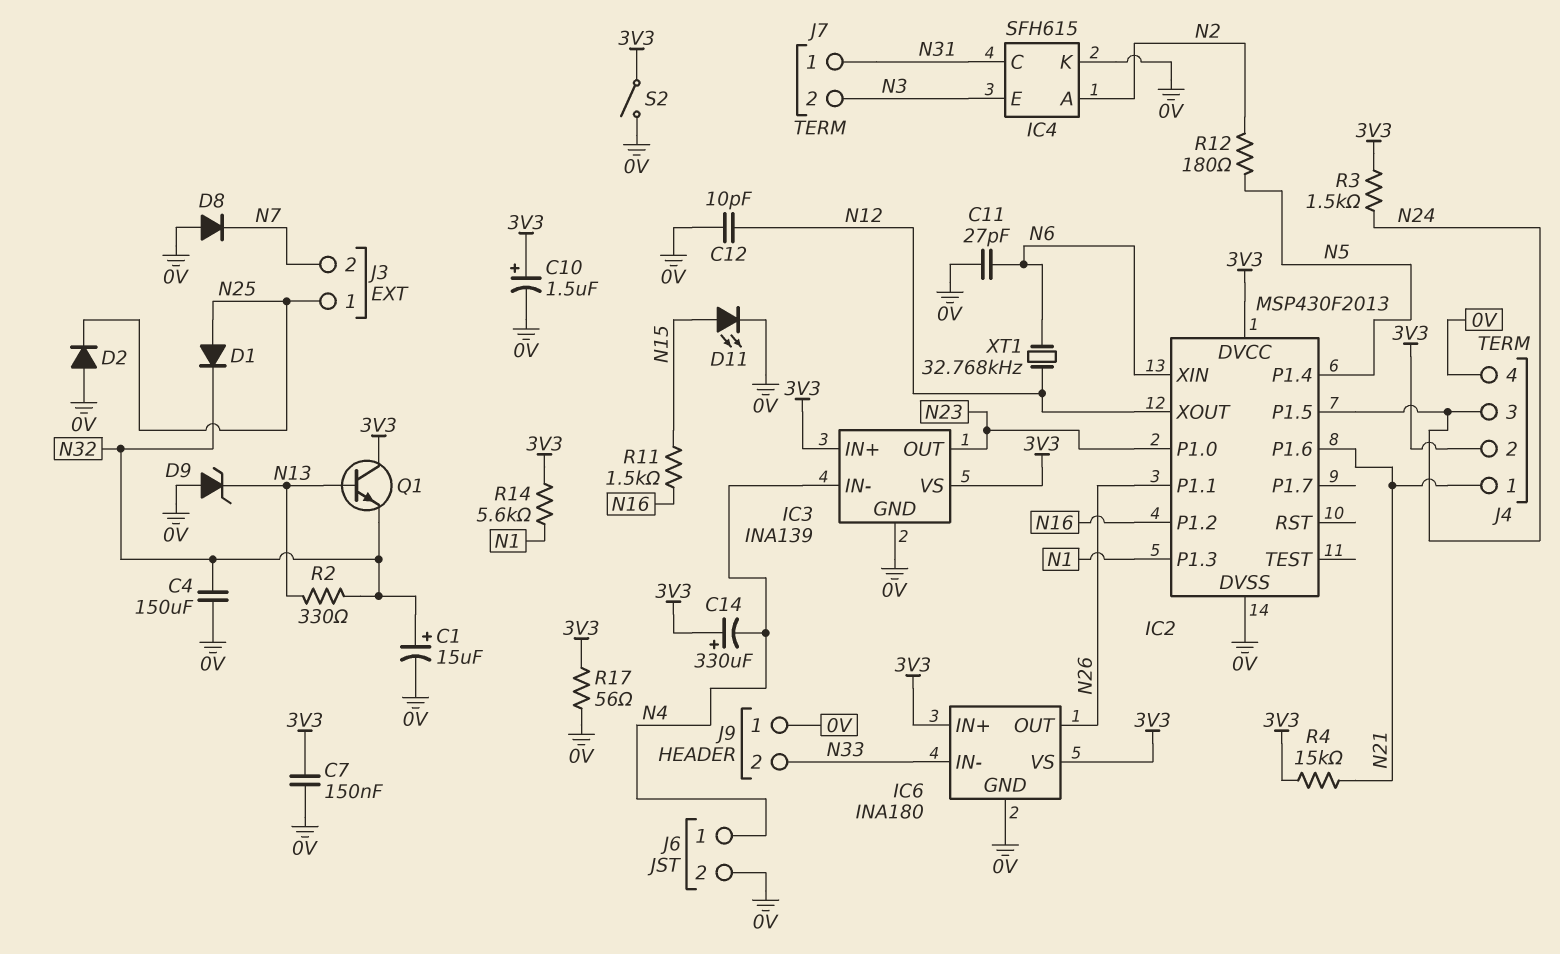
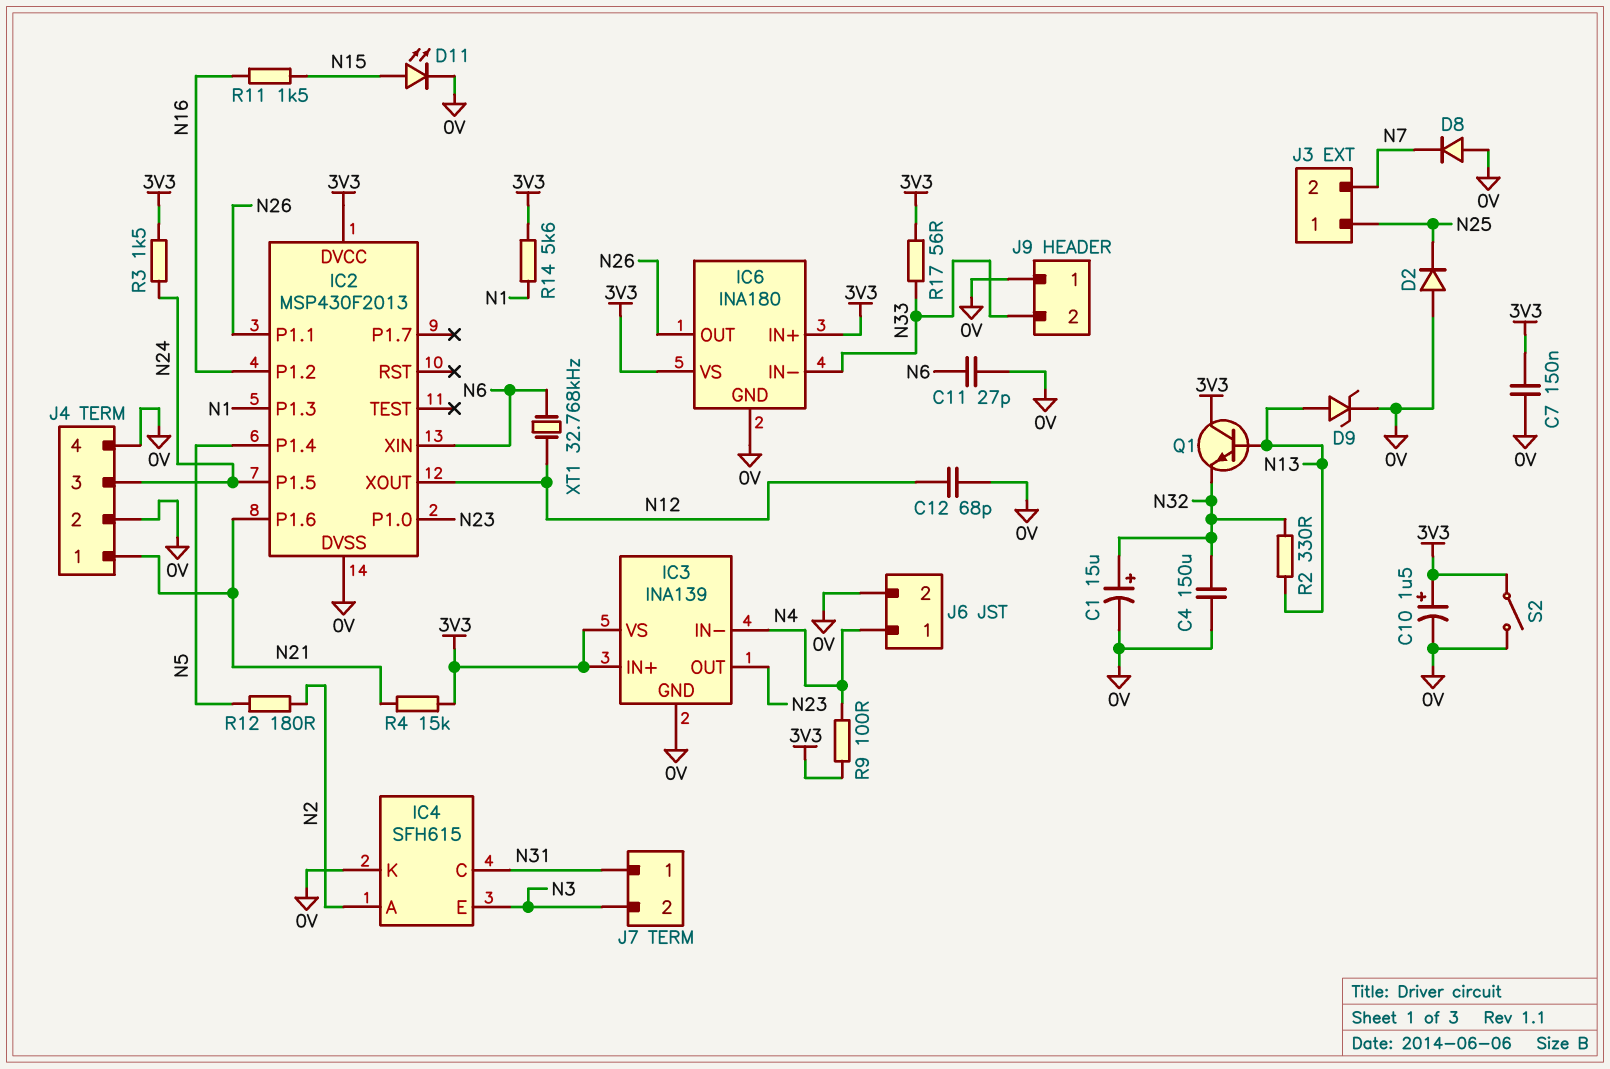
C12: 10pF (0V, N12) -> 68pF (0V, N12)
C14: 330uF (plus 3V3, minus N4) -> none
D1: diode (A N25, K N32) -> none
D9: zener (A 0V, K N13) -> zener (A N13, K 0V)
J4 pin 2: 3V3 -> 0V
R9: none -> 100 (3V3, N4)
R17: 56 (0V, 3V3) -> 56 (3V3, N33)

